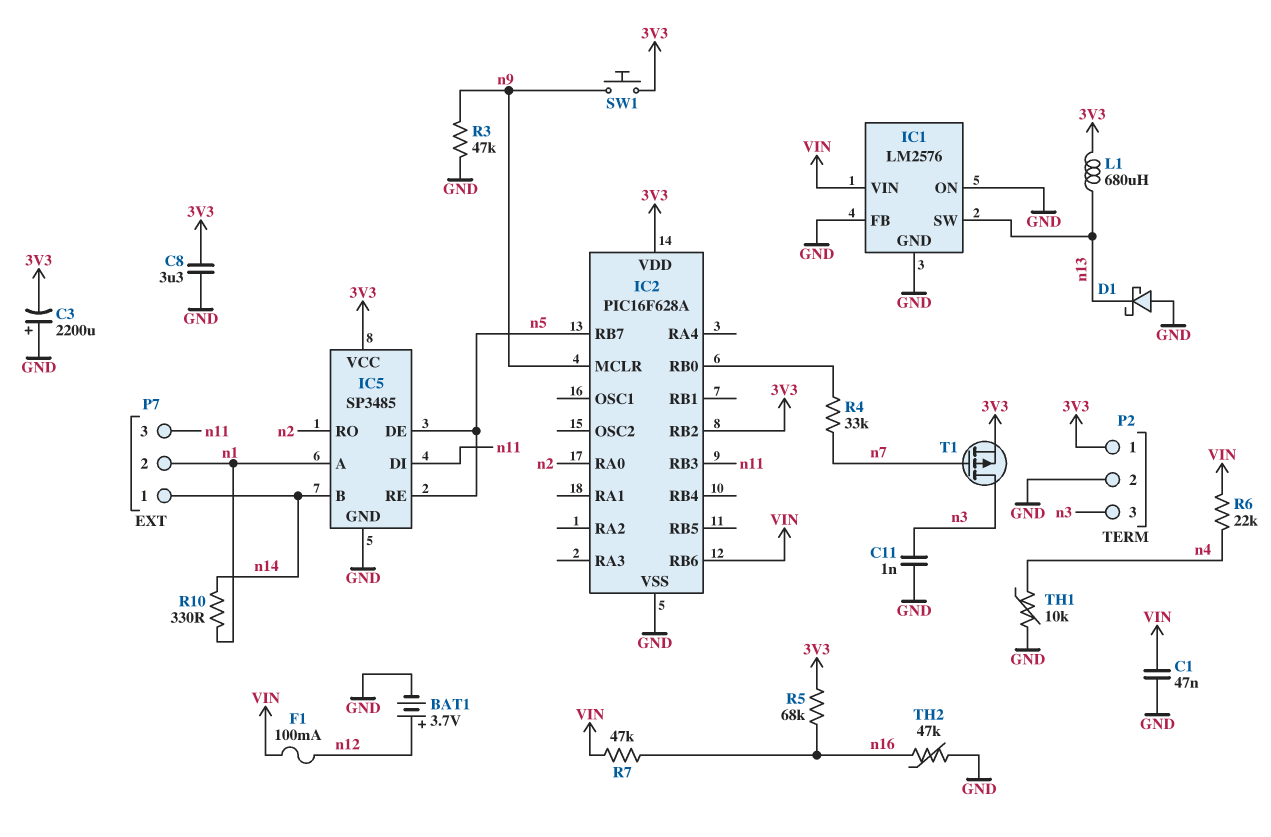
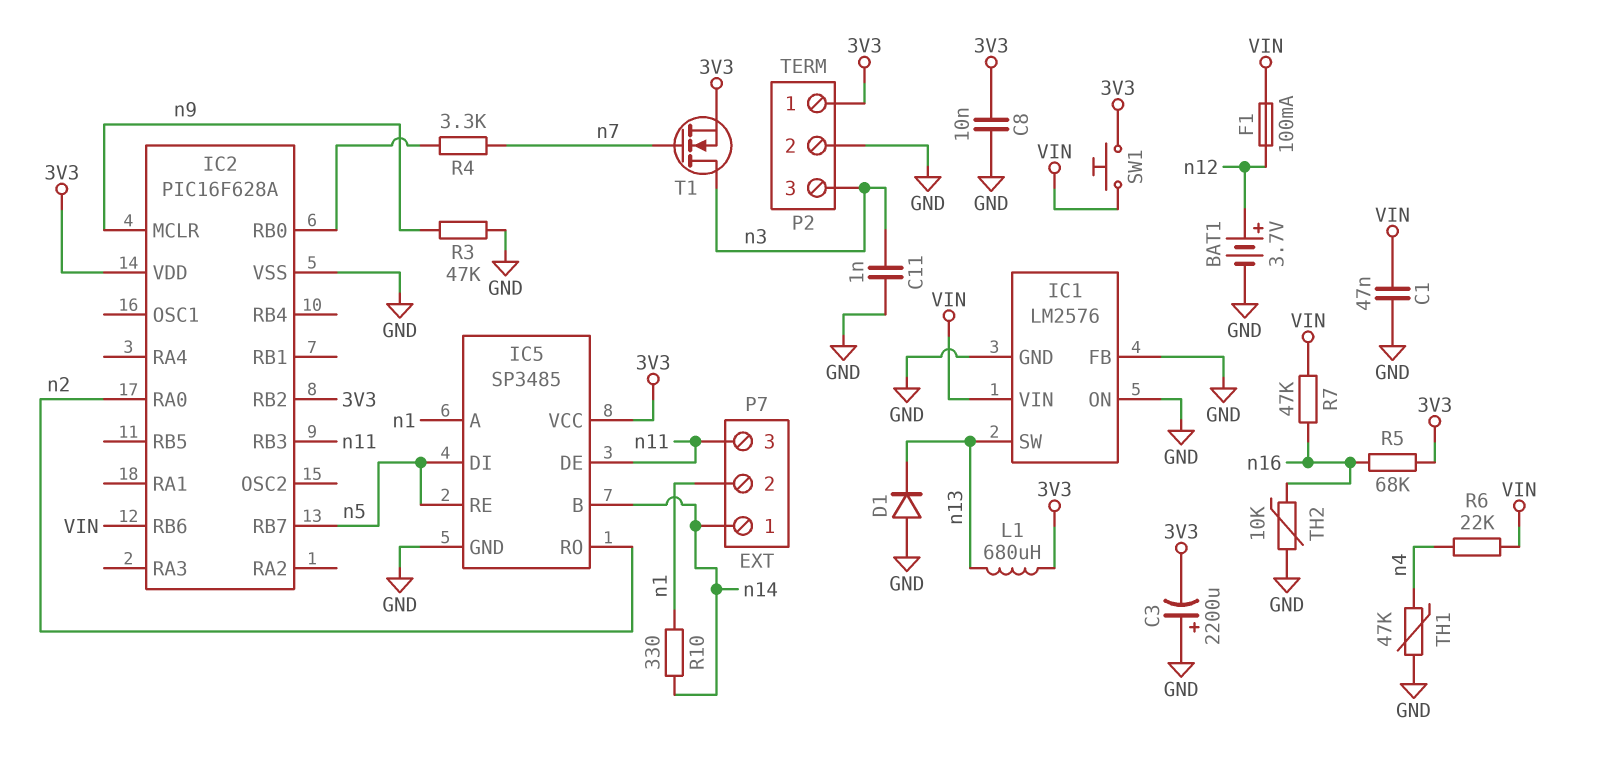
C8: 3.3uF (3V3, GND) -> 10nF (3V3, GND)
D1: schottky (A GND, K n13) -> diode (A GND, K n13)
IC5 pin DE: n5 -> n11
IC5 pin DI: n11 -> n5
R4: 33k (IC2/RB0, n7) -> 3.3k (IC2/RB0, n7)
SW1: button (3V3, n9) -> button (3V3, VIN)
T1: PMOS (G n7, D n3, S 3V3) -> NMOS (G n7, D n3, S 3V3)
TH1: 10k (GND, n4) -> 47k (GND, n4)
TH2: 47k (GND, n16) -> 10k (GND, n16)

